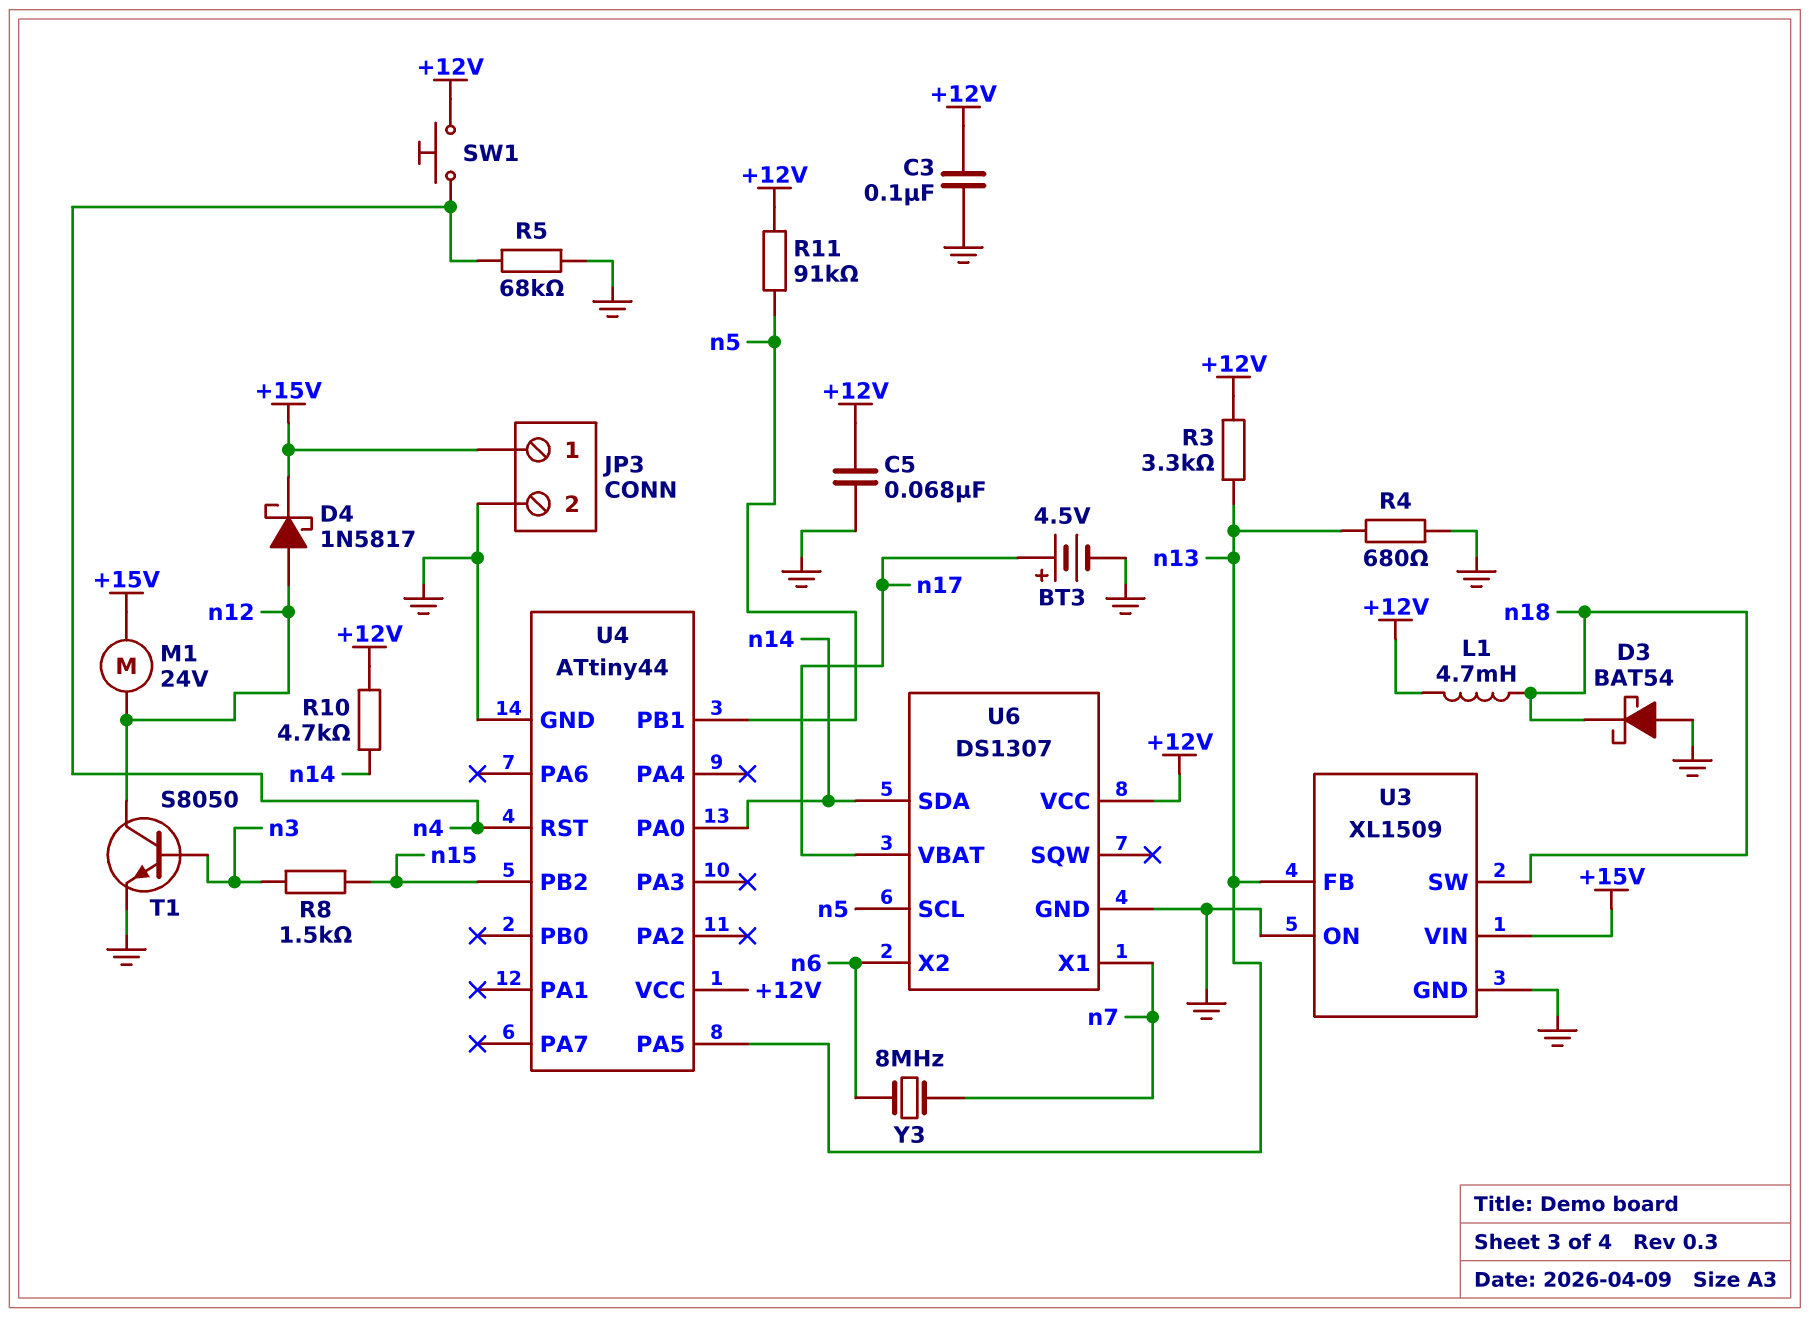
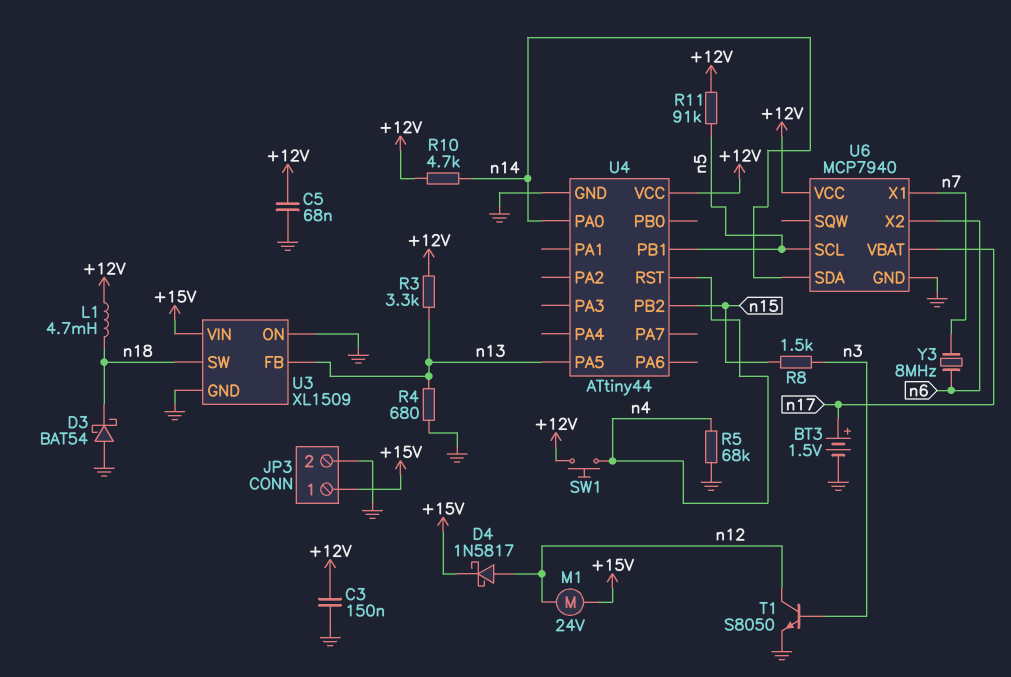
BT3: 4.5V (plus n17, minus GND) -> 1.5V (plus n17, minus GND)
C3: 100nF (+12V, GND) -> 150nF (+12V, GND)
U6: DS1307 -> MCP7940

